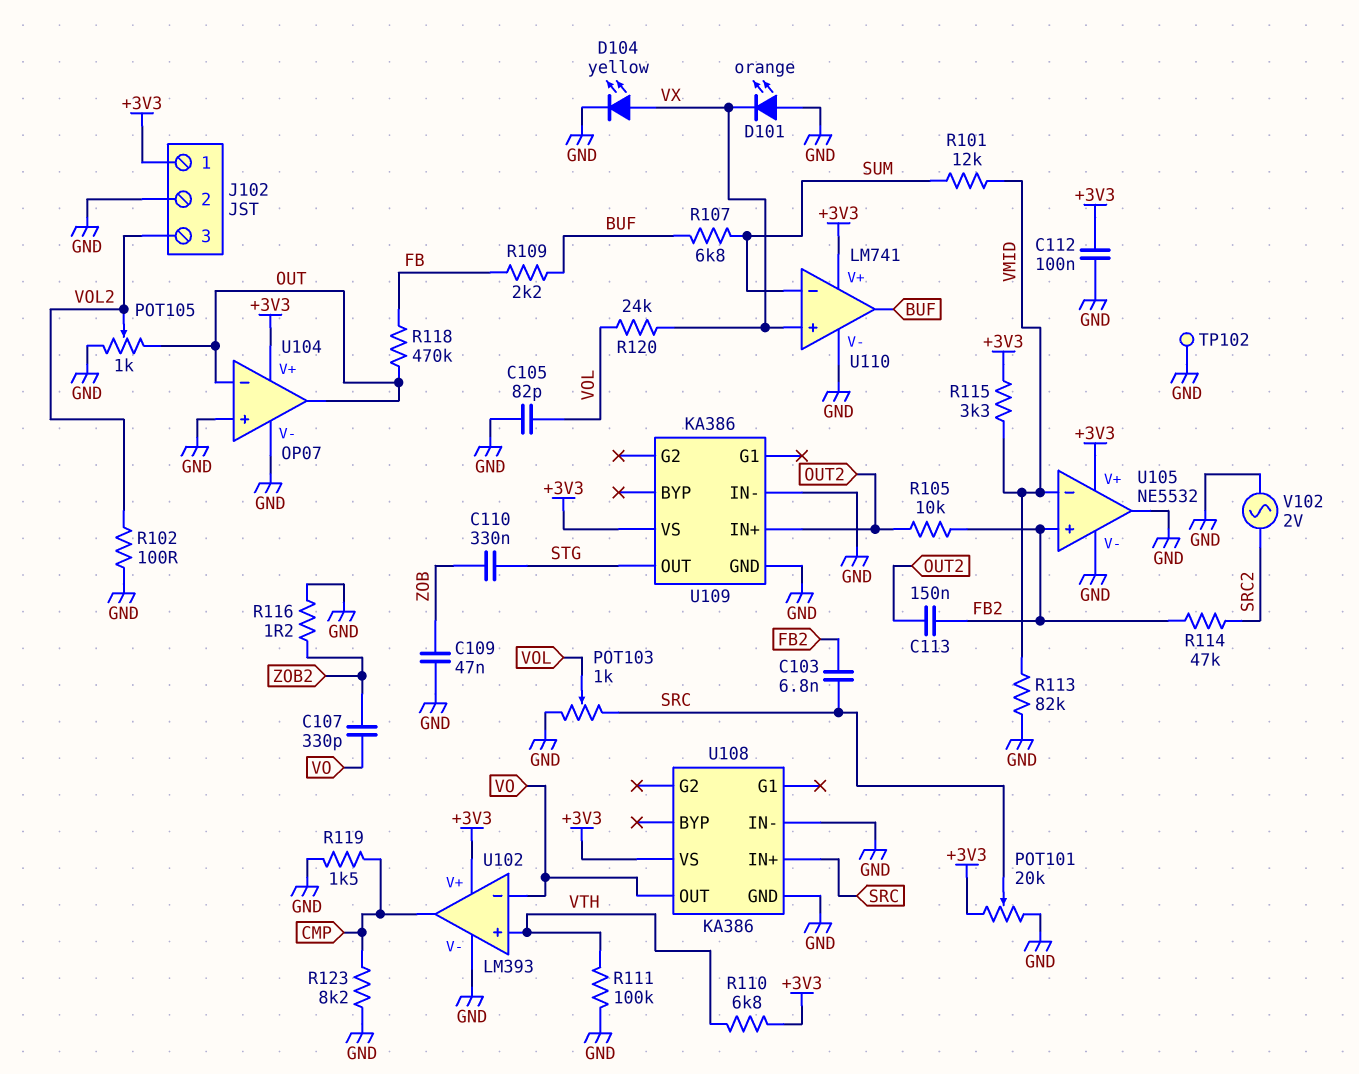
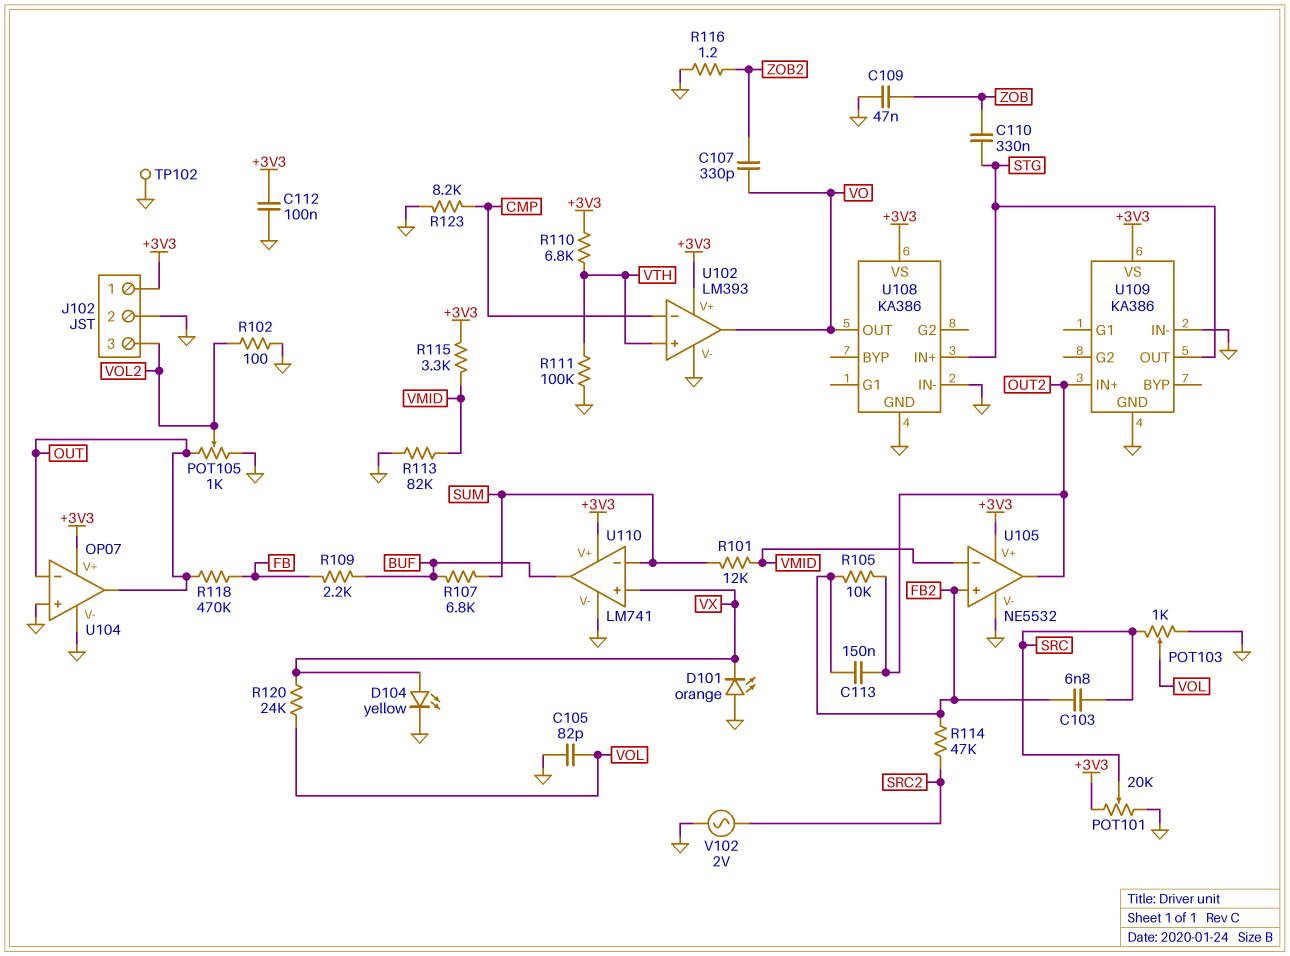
R119: 1.5k (CMP, GND) -> none
U102 pin in-: VO -> CMP
U102 pin out: CMP -> VO
U105 pin out: GND -> OUT2
U108 pin IN+: SRC -> STG

